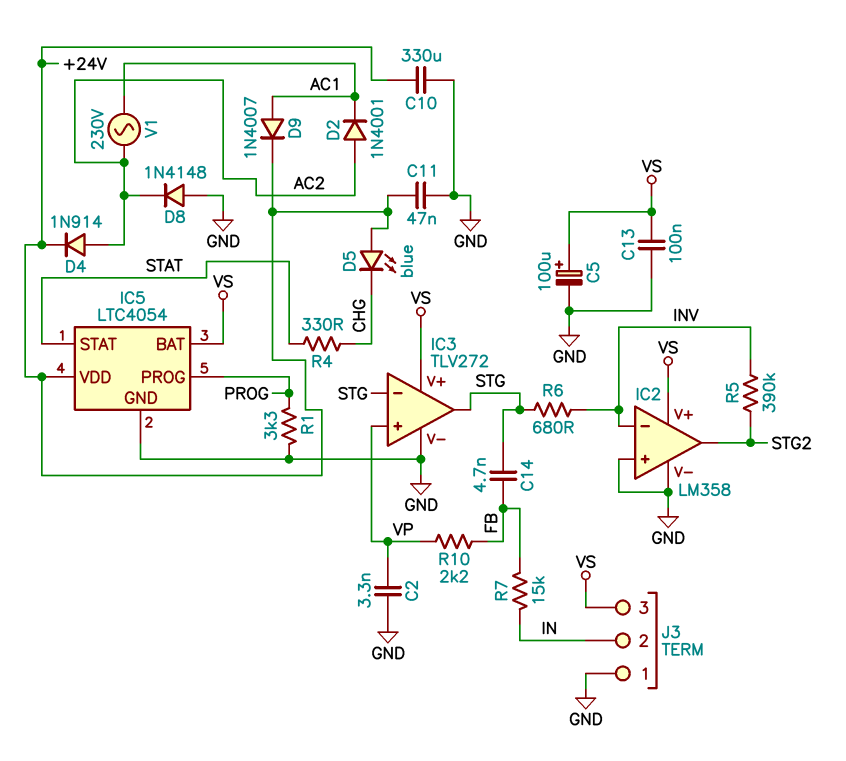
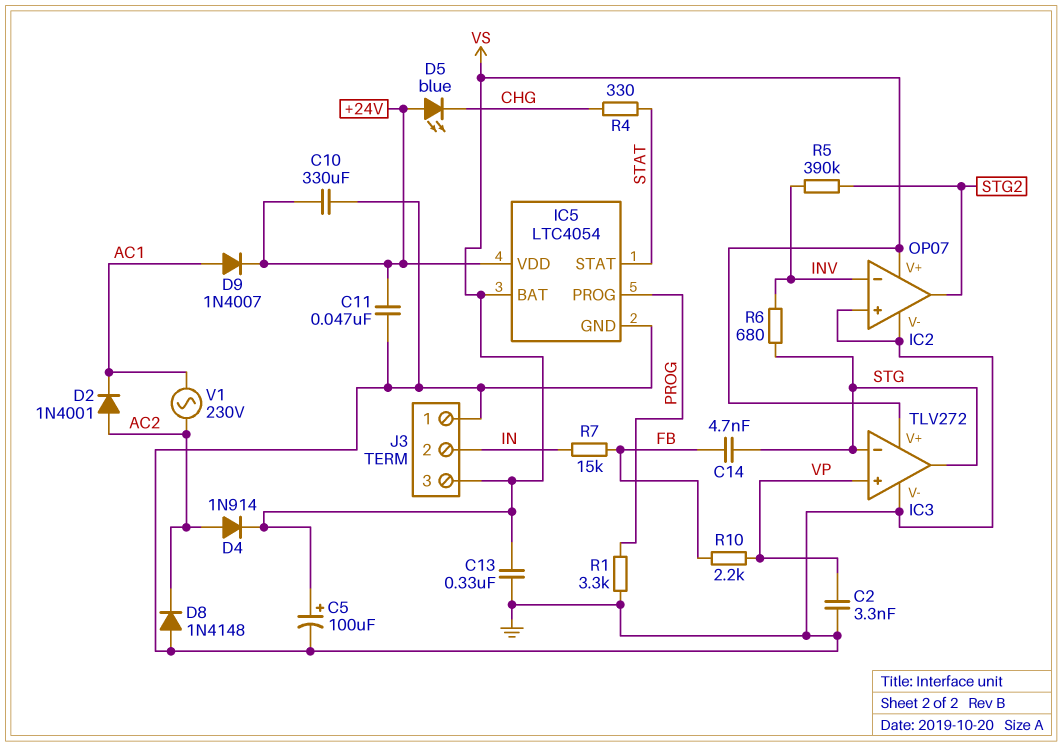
C13: 100nF (GND, VS) -> 330nF (GND, VS)
D4: diode 1N914 (A AC2, K +24V) -> diode 1N914 (A AC2, K VS)
IC2: LM358 -> OP07

